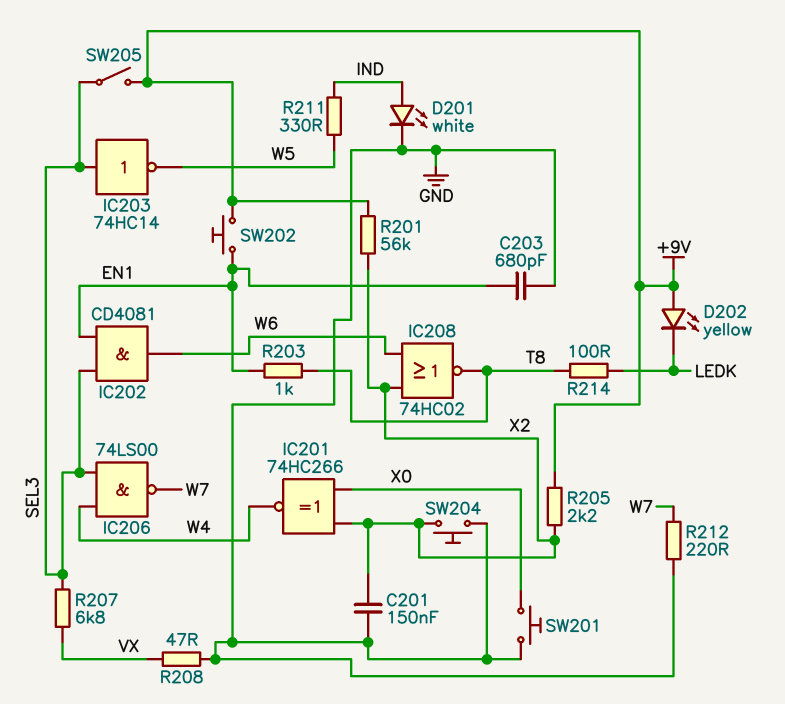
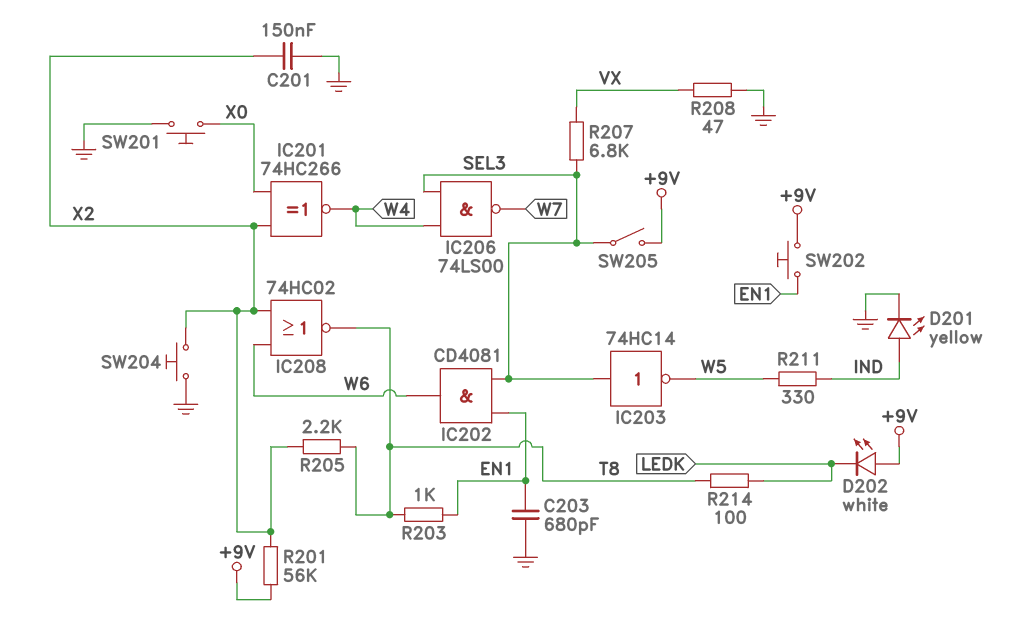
D201: LED white (A IND, K GND) -> LED yellow (A IND, K GND)
D202: LED yellow (A +9V, K LEDK) -> LED white (A +9V, K LEDK)
R205: 2.2k (+9V, X2) -> 2.2k (T8, X2)
R212: 220 (GND, W7) -> none

